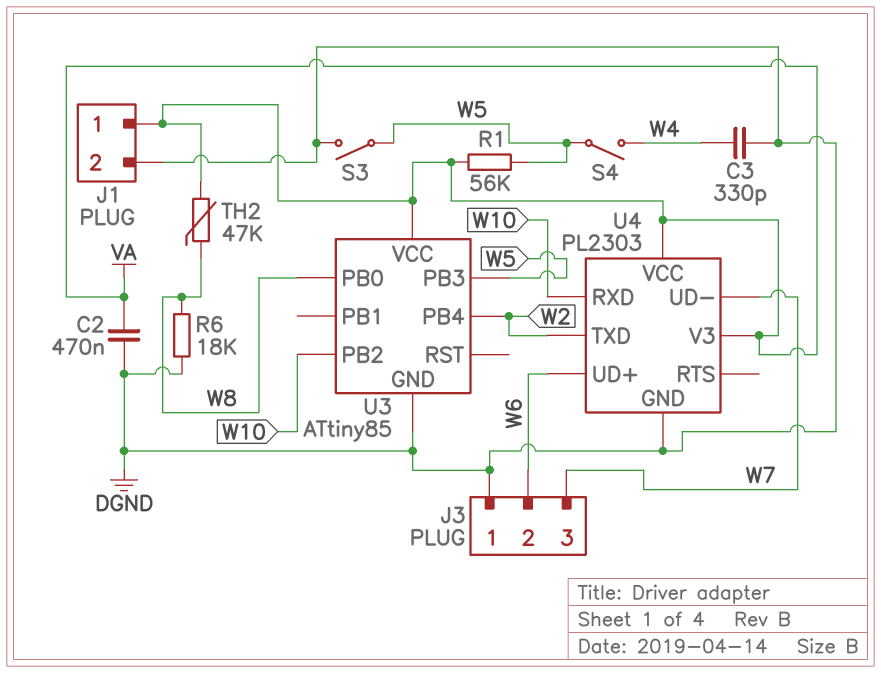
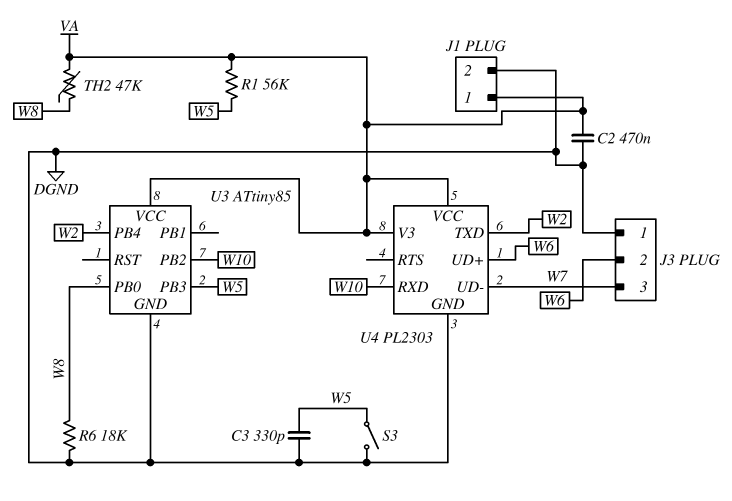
C3: 330pF (DGND, W4) -> 330pF (DGND, W5)
S4: switch (W4, W5) -> none

